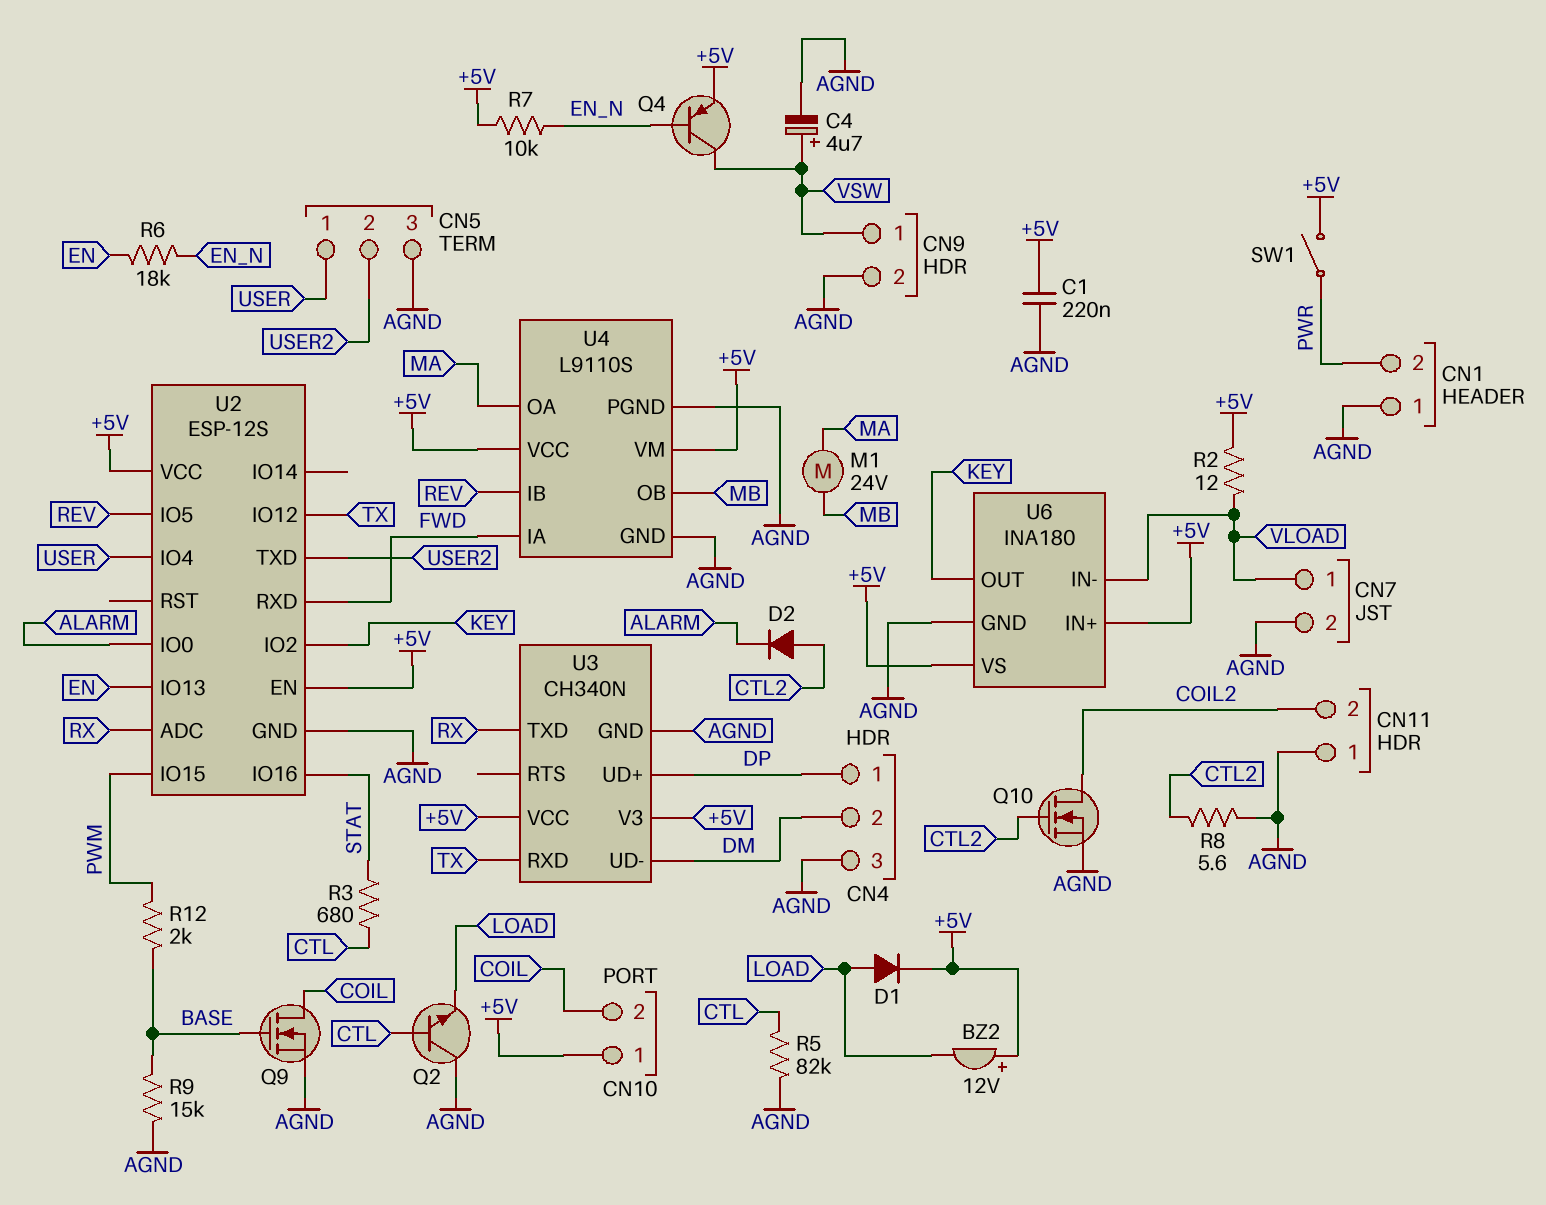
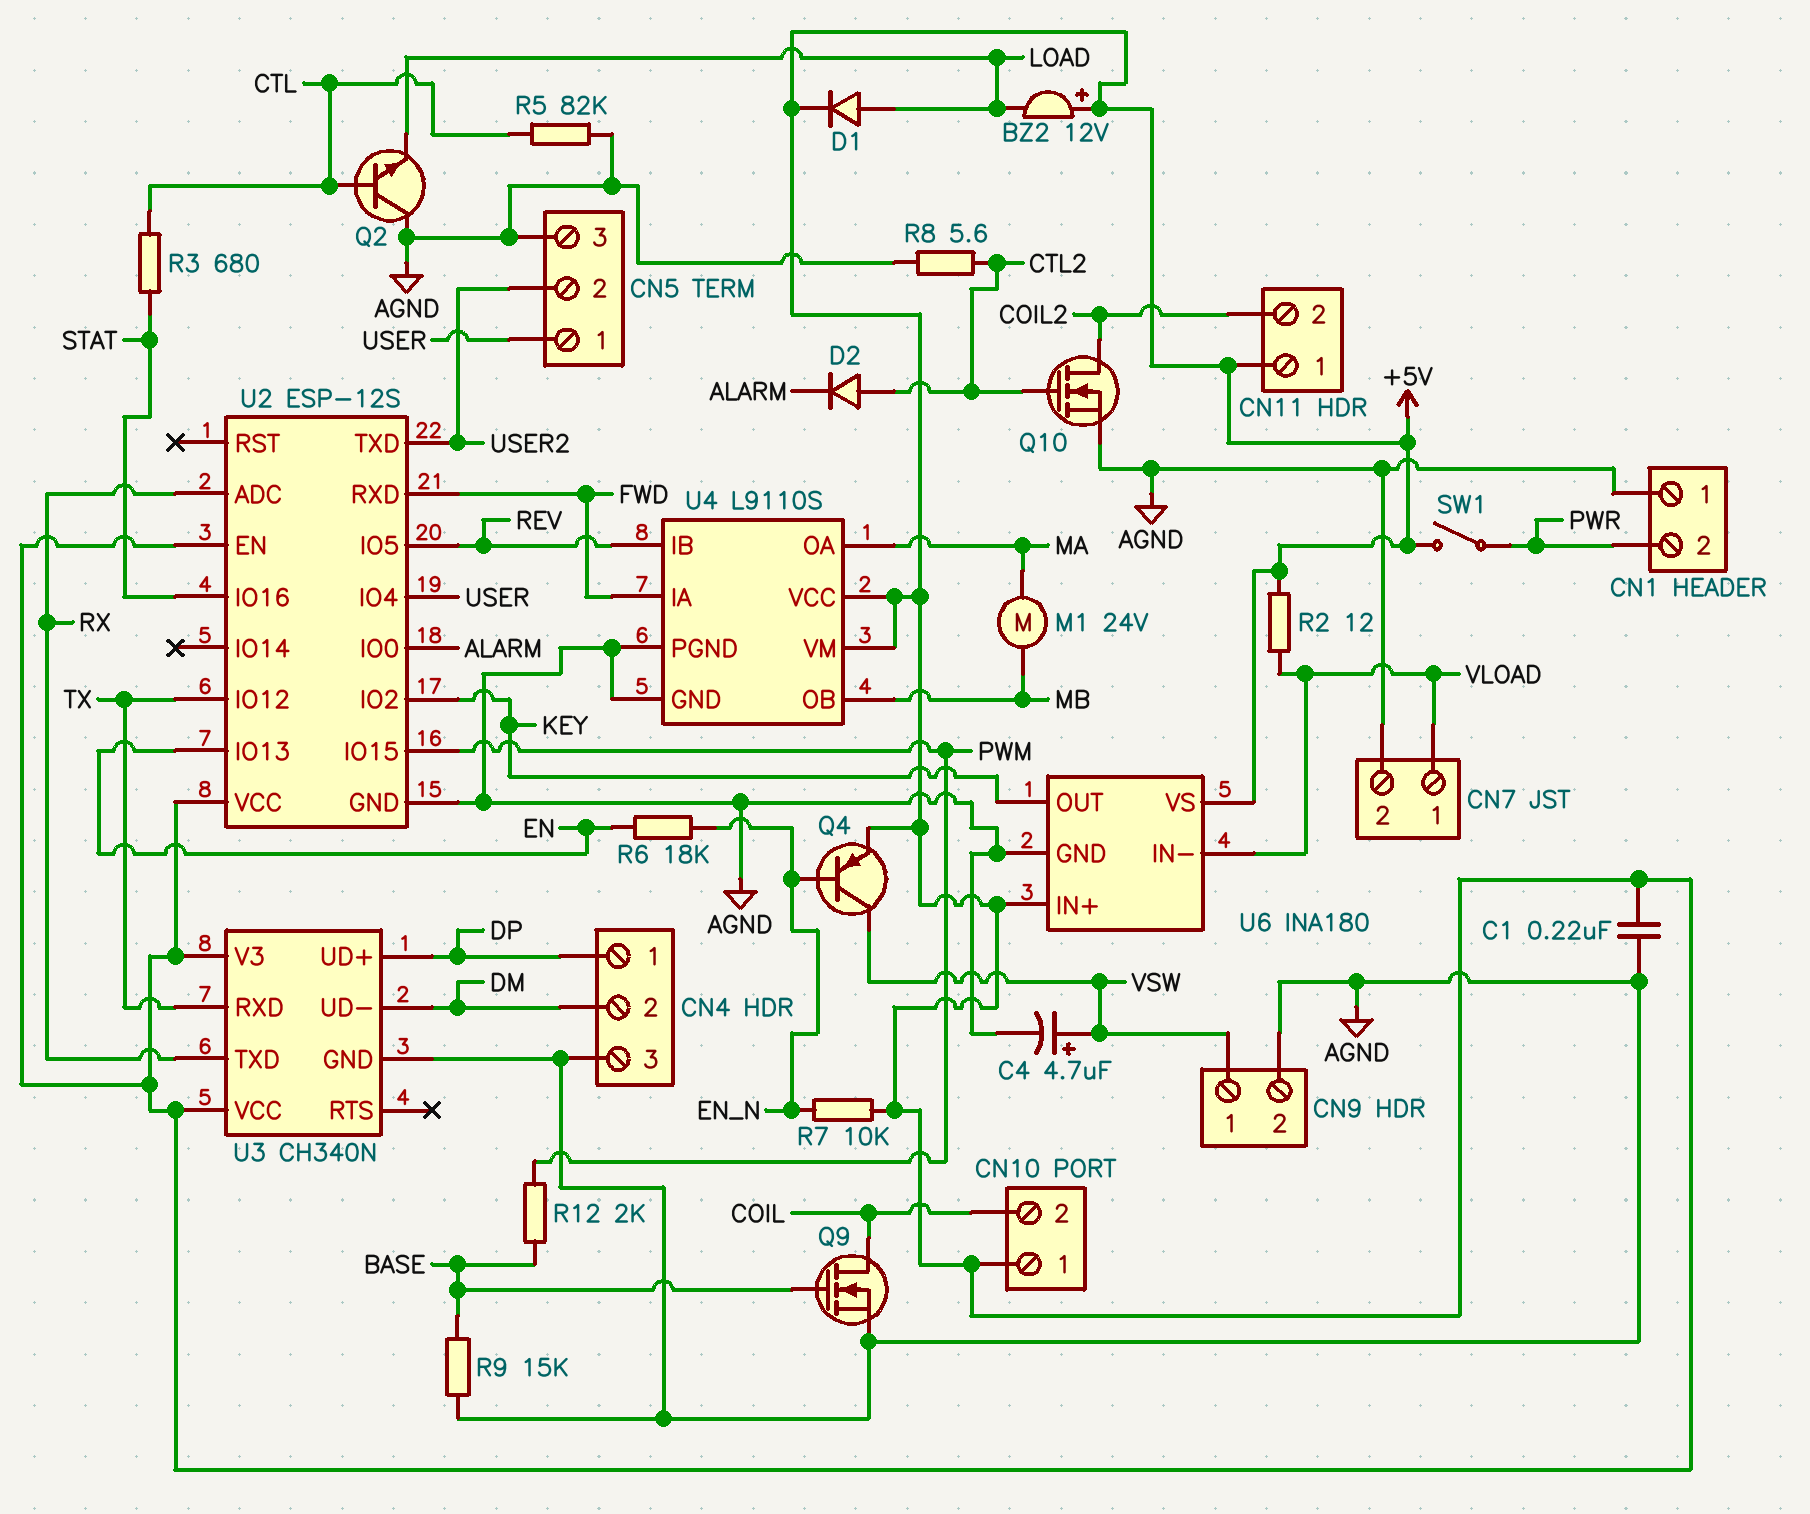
CN11 pin 1: AGND -> +5V

